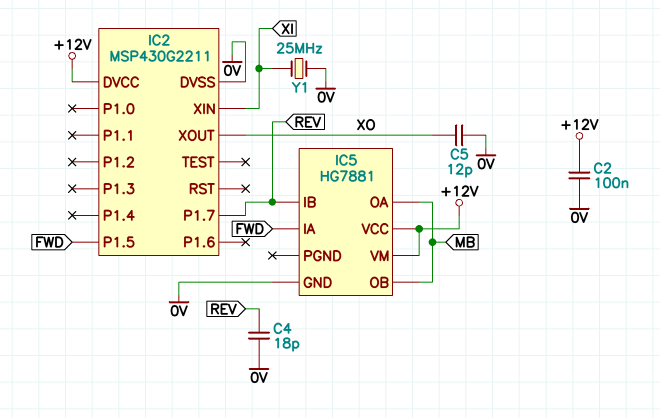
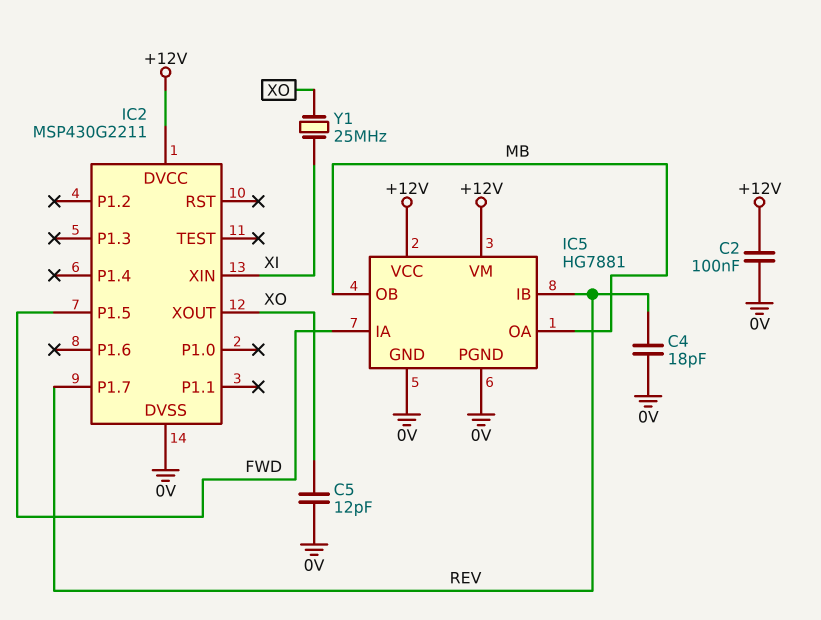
IC5 pin PGND: none -> 0V
Y1: 25MHz (0V, XI) -> 25MHz (XI, XO)

